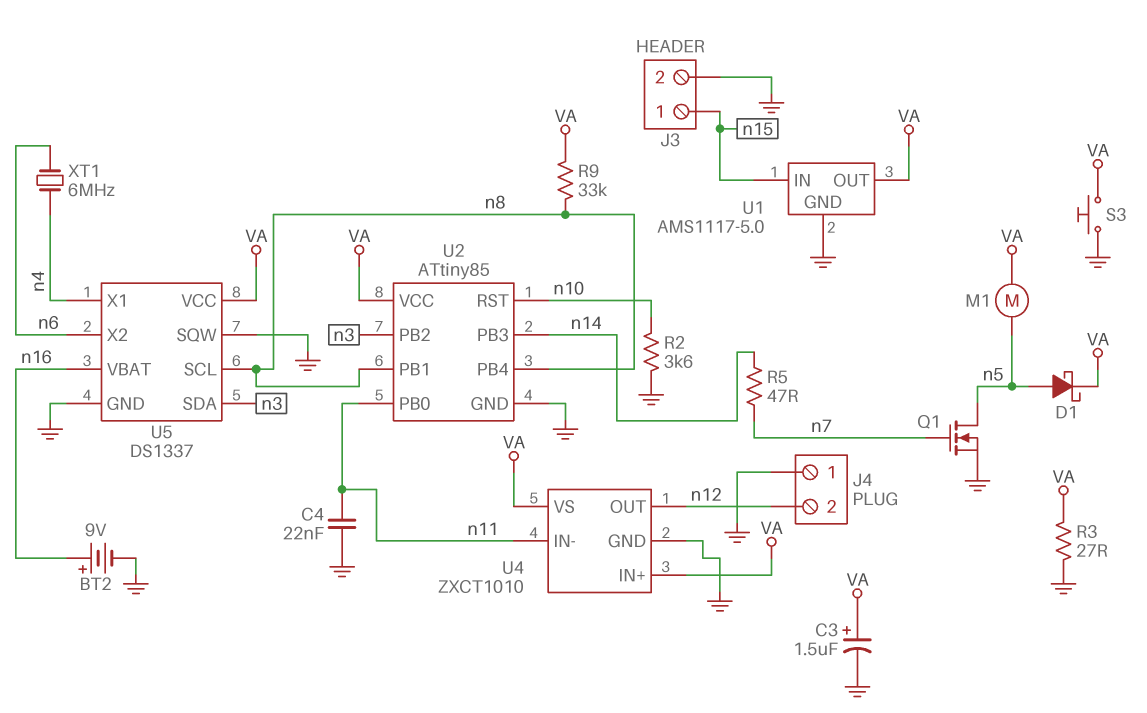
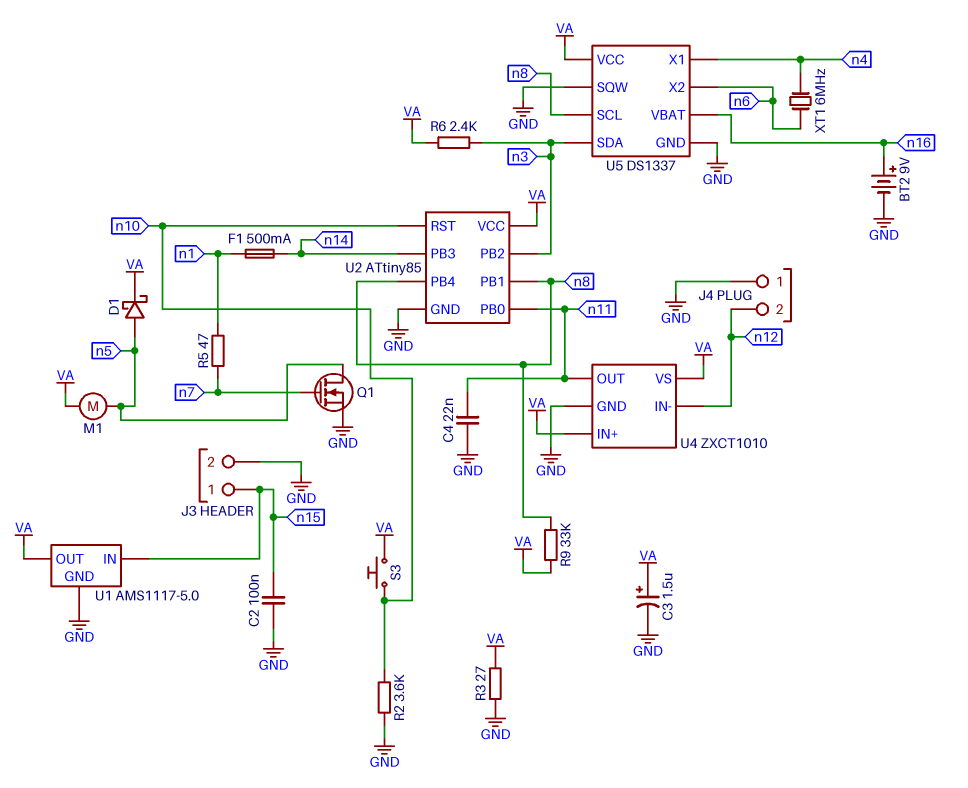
C2: none -> 100nF (GND, n15)
F1: none -> 500mA (n1, n14)
R5: 47 (n7, n14) -> 47 (n1, n7)
R6: none -> 2.4k (VA, n3)
S3: button (GND, VA) -> button (VA, n10)
U4 pin IN-: n11 -> n12
U4 pin OUT: n12 -> n11

